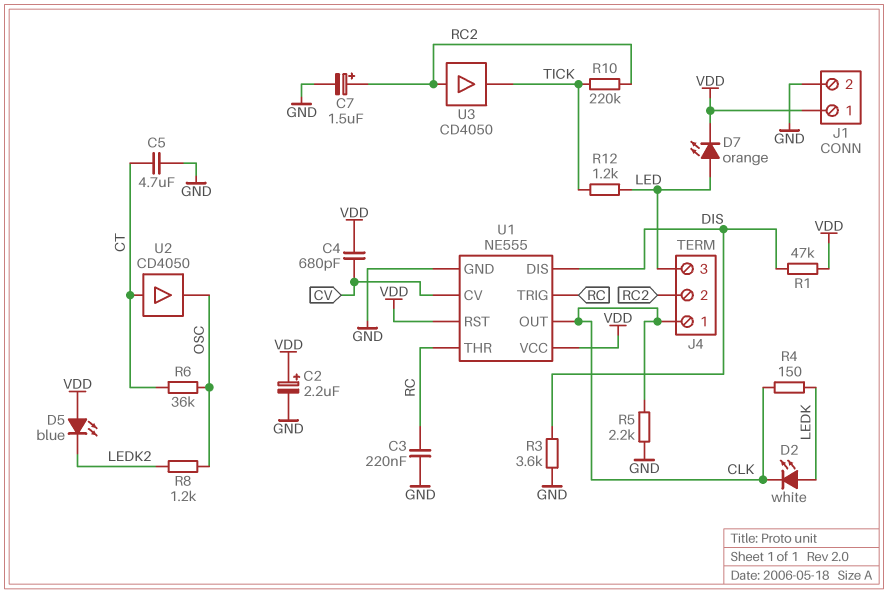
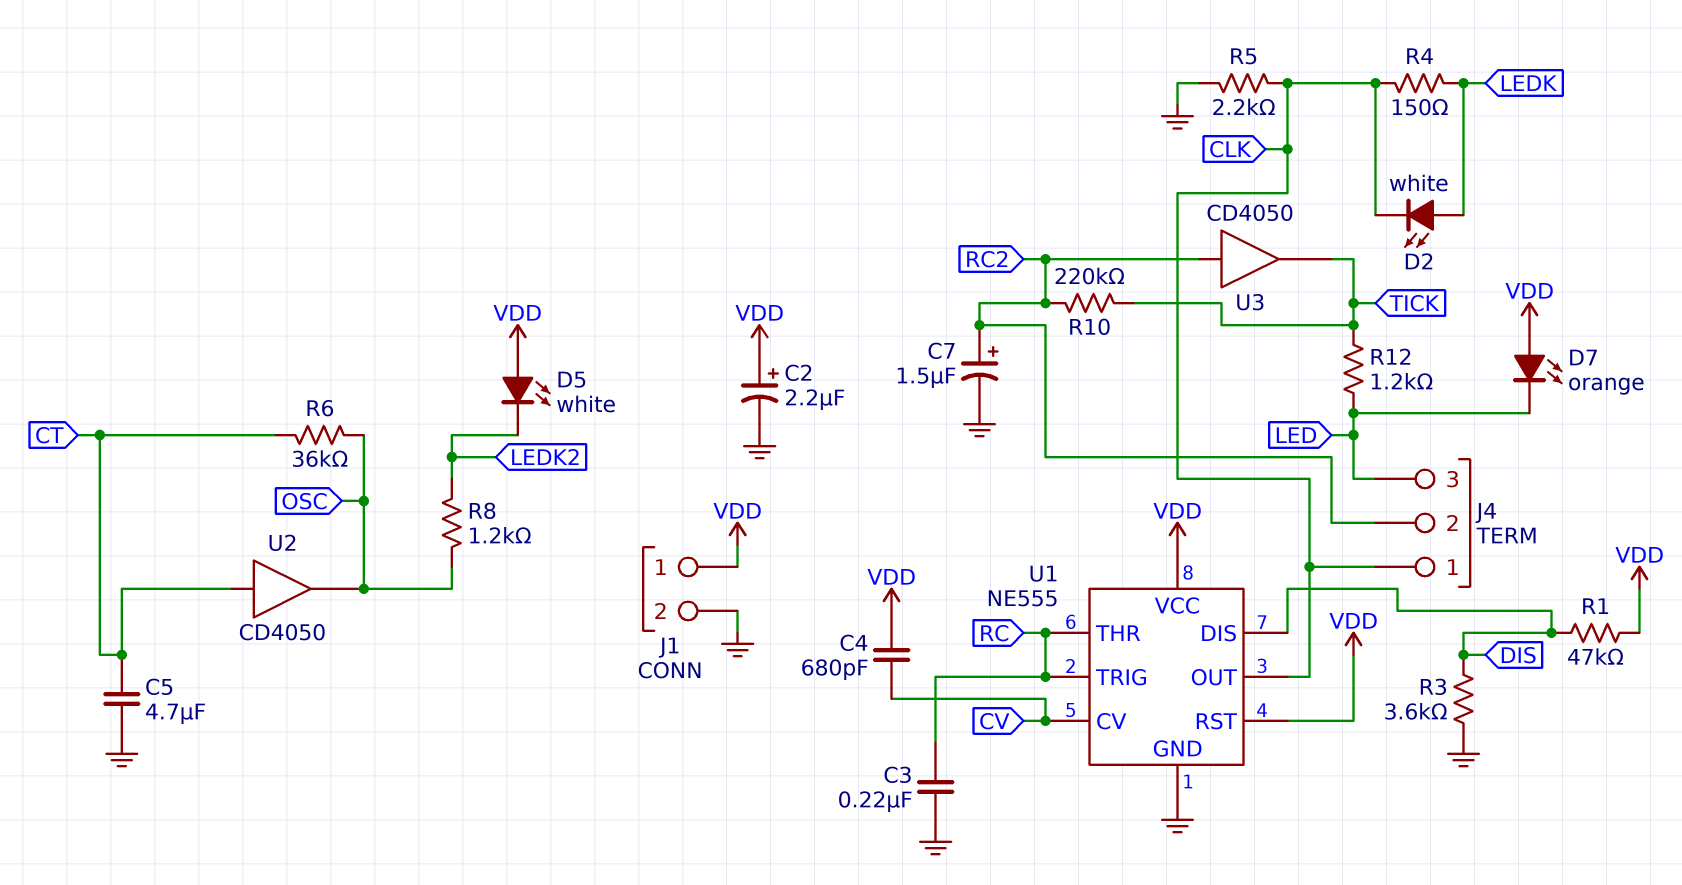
D5: LED blue (A VDD, K LEDK2) -> LED white (A VDD, K LEDK2)
D7: LED orange (A LED, K VDD) -> LED orange (A VDD, K LED)

